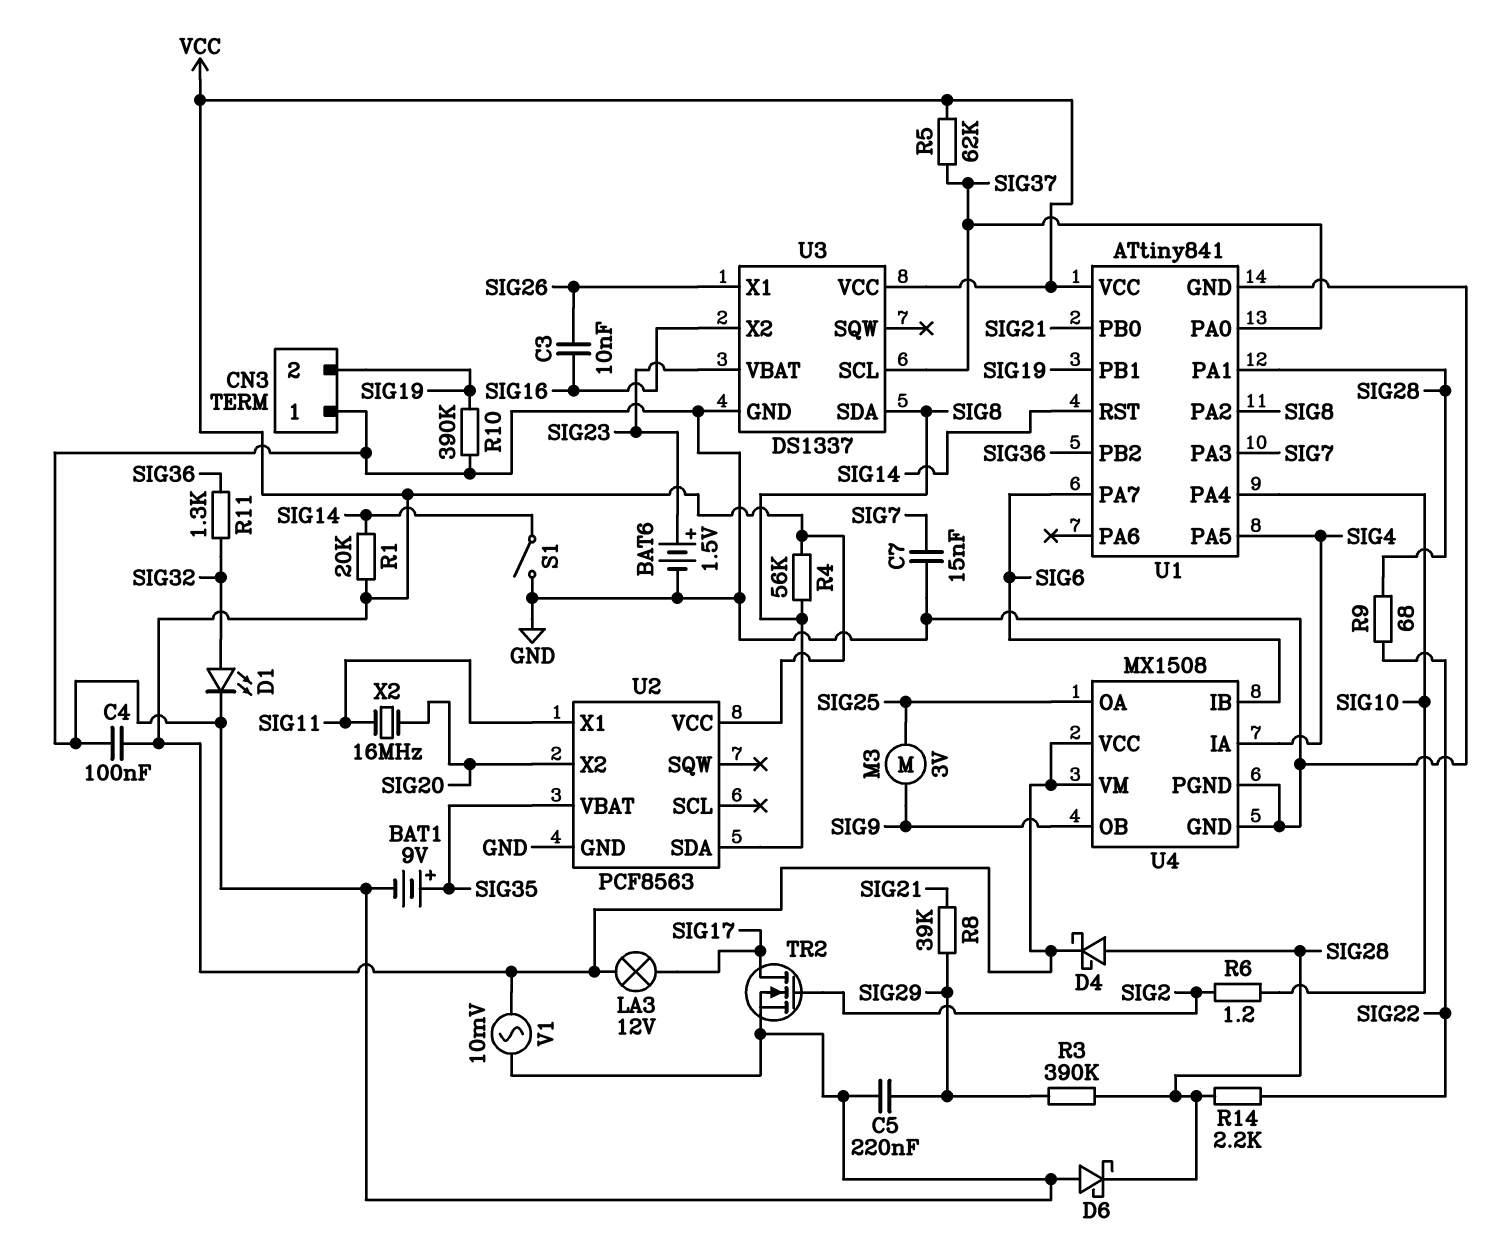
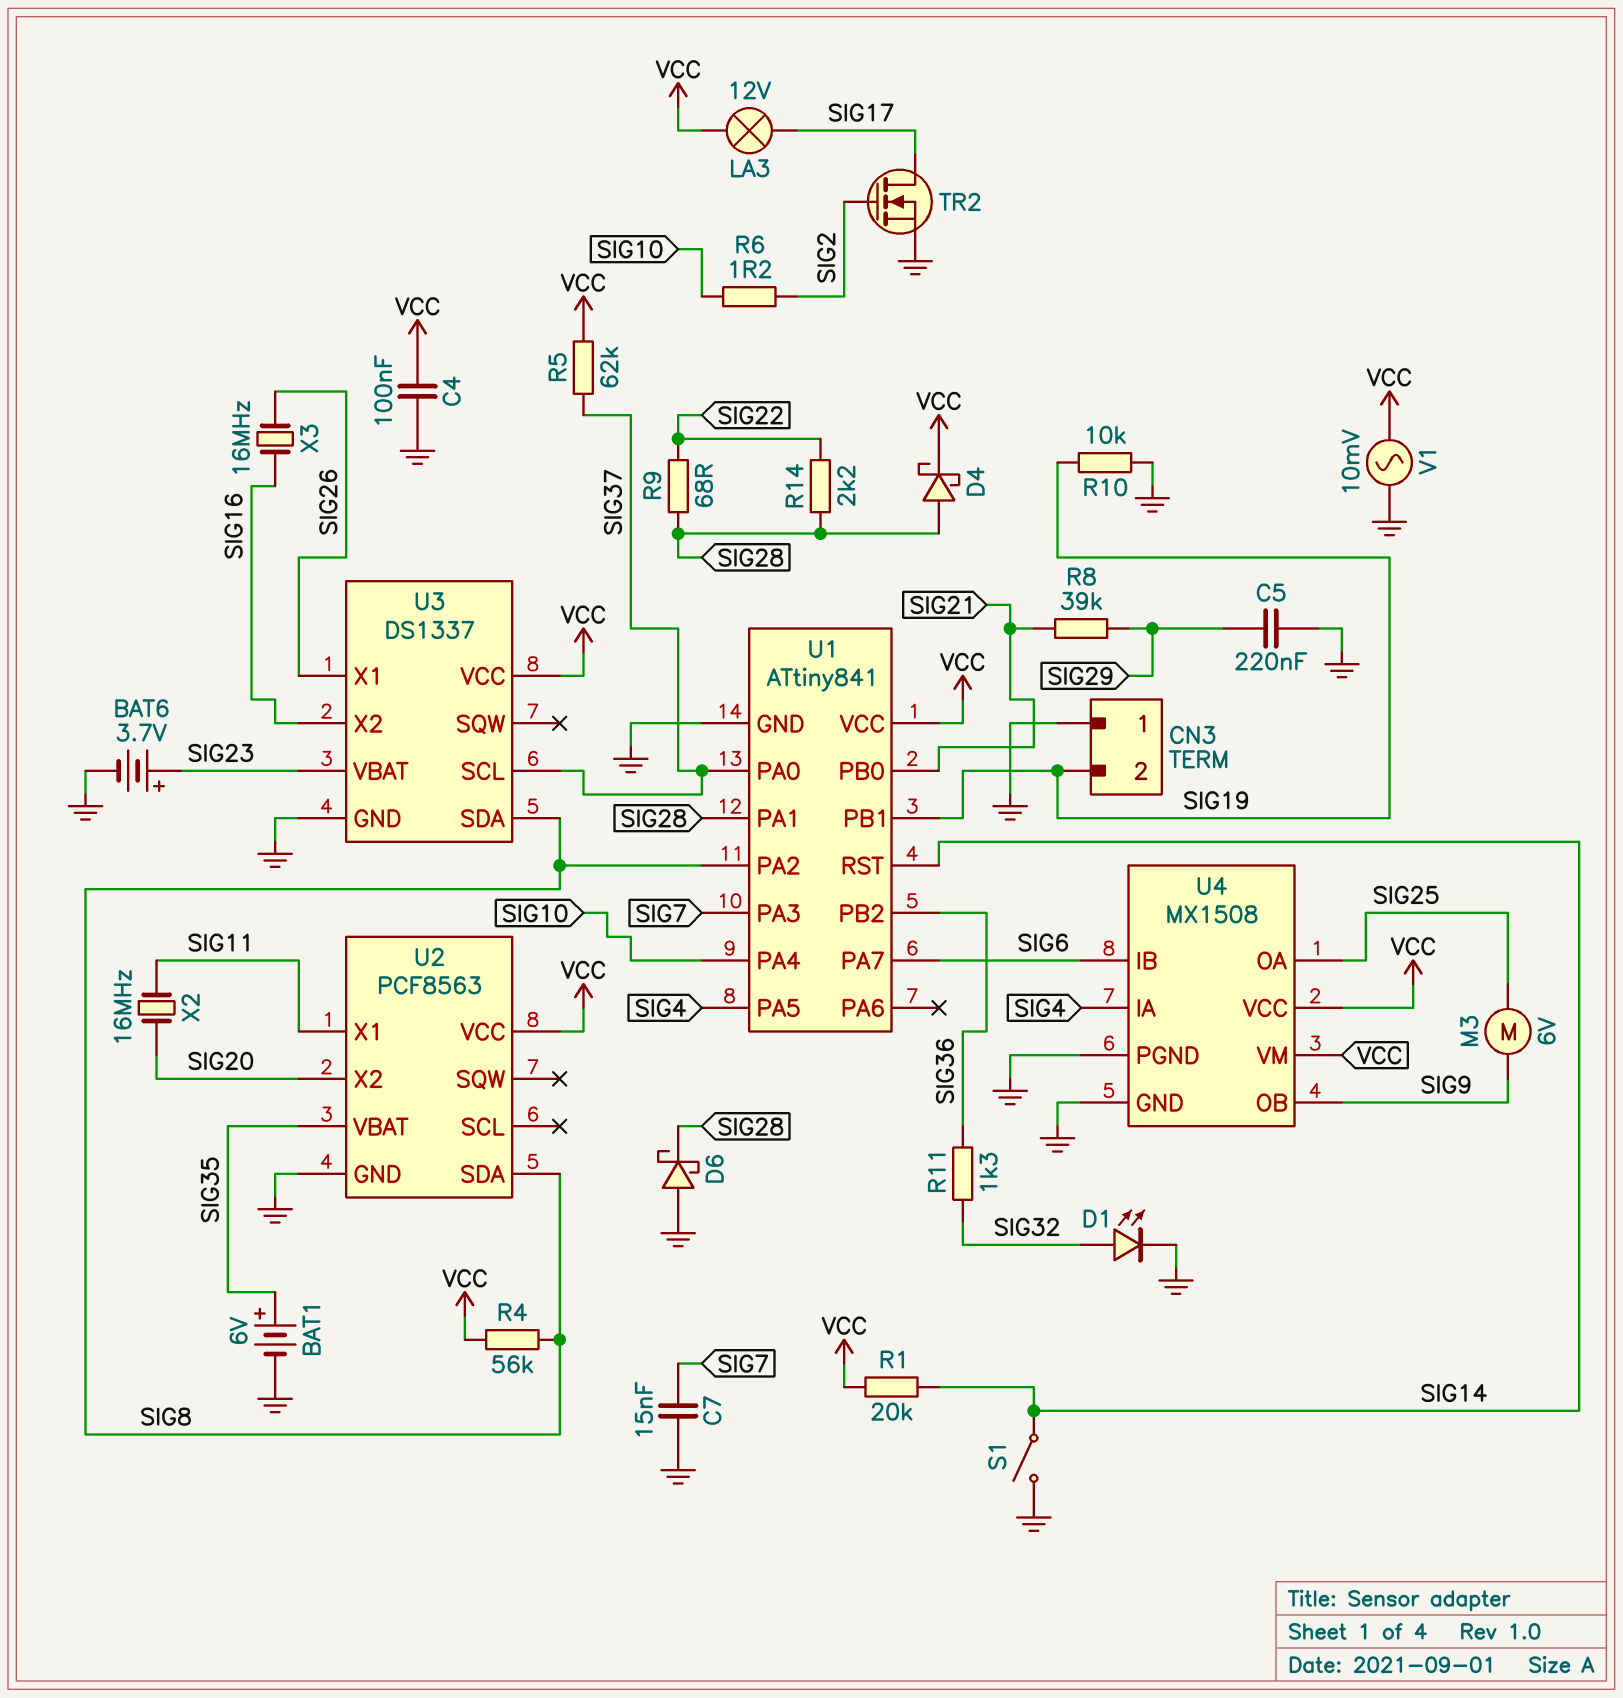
BAT1: 9V (plus SIG35, minus GND) -> 6V (plus SIG35, minus GND)
BAT6: 1.5V (plus SIG23, minus GND) -> 3.7V (plus SIG23, minus GND)
C3: 10nF (SIG16, SIG26) -> none
M3: motor 3V (SIG9, SIG25) -> motor 6V (SIG9, SIG25)
R3: 390k (SIG28, SIG29) -> none
R10: 390k (GND, SIG19) -> 10k (GND, SIG19)
X3: none -> 16MHz (SIG16, SIG26)

